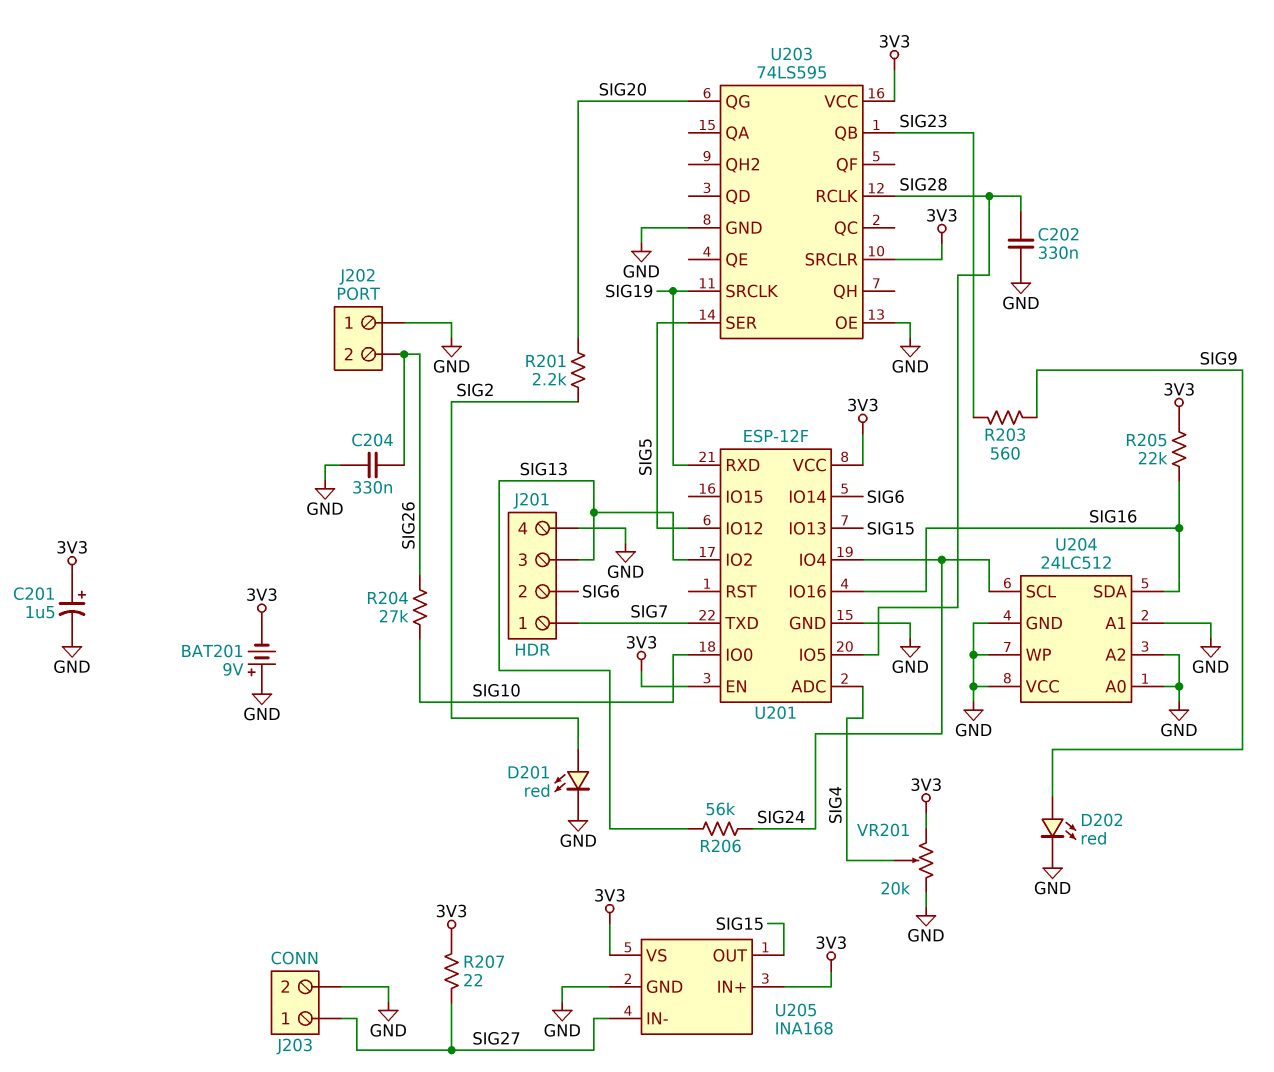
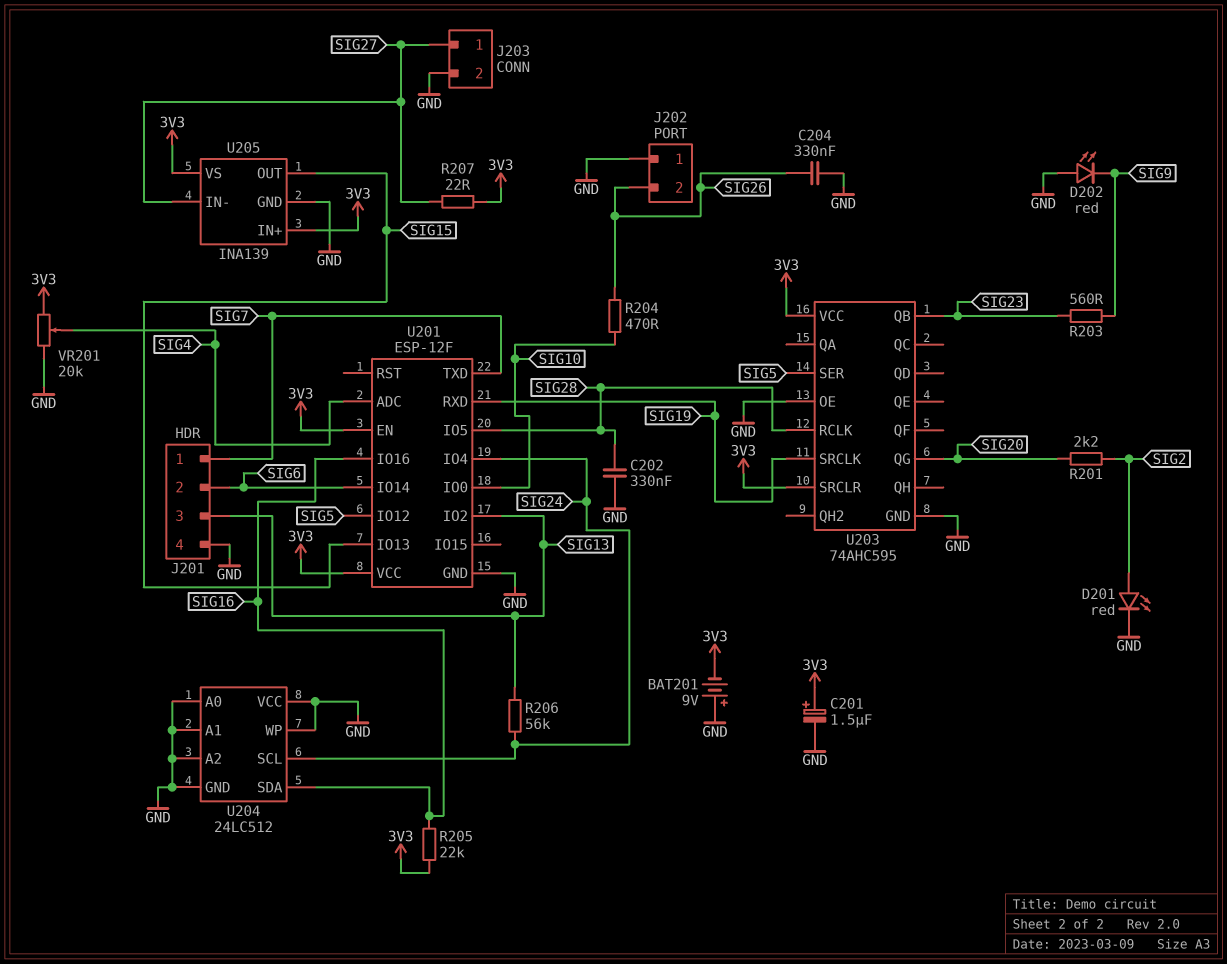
D202: LED red (A SIG9, K GND) -> LED red (A GND, K SIG9)
R204: 27k (SIG10, SIG26) -> 470 (SIG10, SIG26)
U203: 74LS595 -> 74AHC595
U205: INA168 -> INA139

